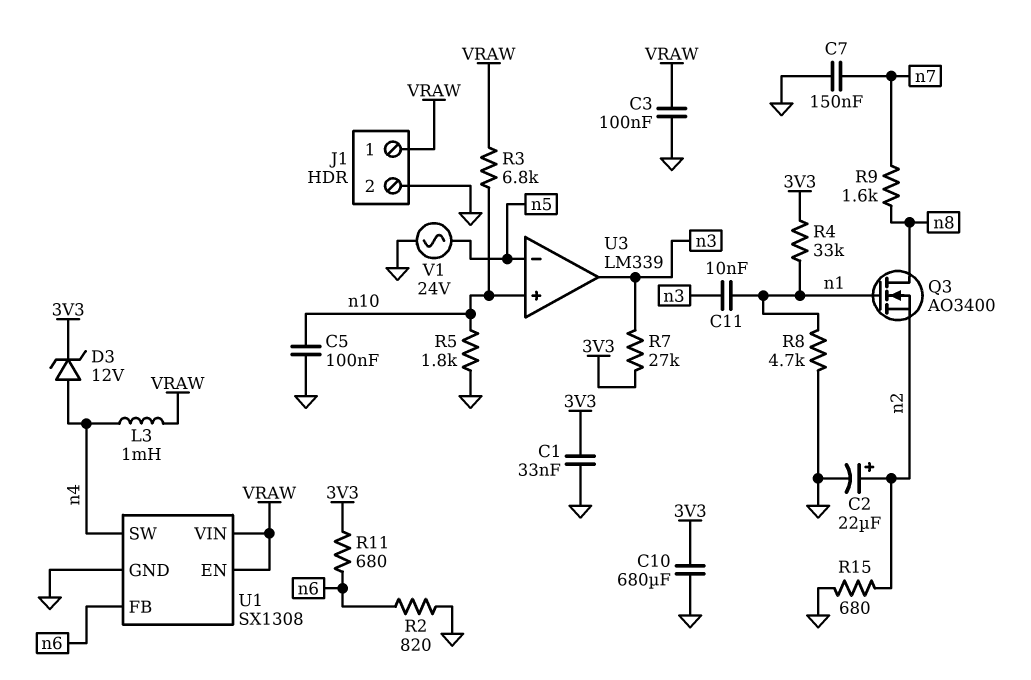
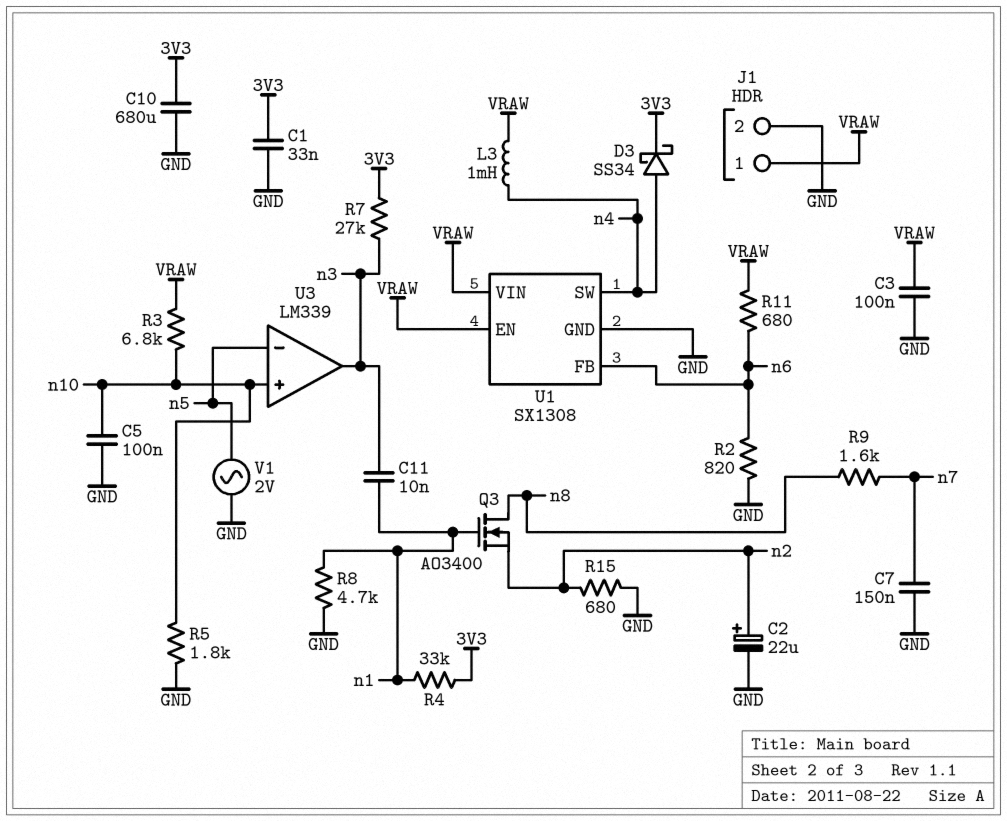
D3: zener 12V (A n4, K 3V3) -> schottky SS34 (A n4, K 3V3)
R11: 680 (3V3, n6) -> 680 (VRAW, n6)
V1: AC 24V (GND, n5) -> AC 2V (GND, n5)

